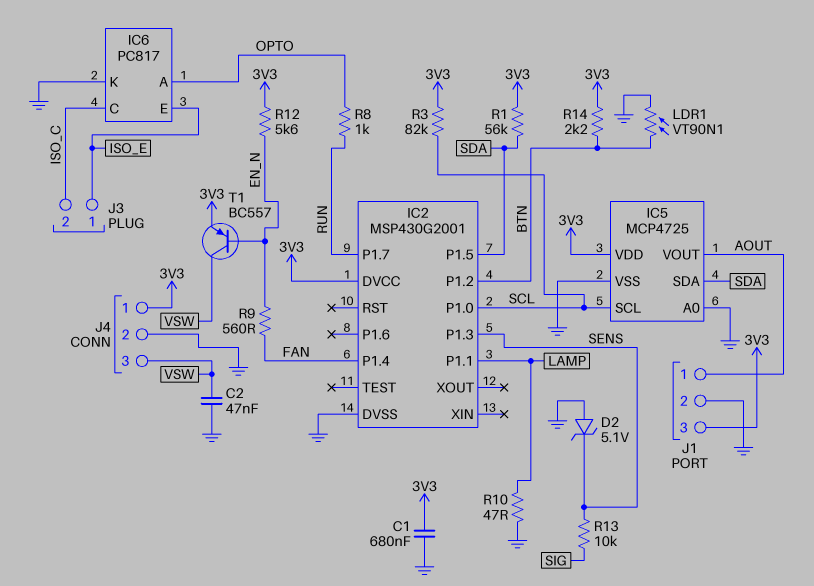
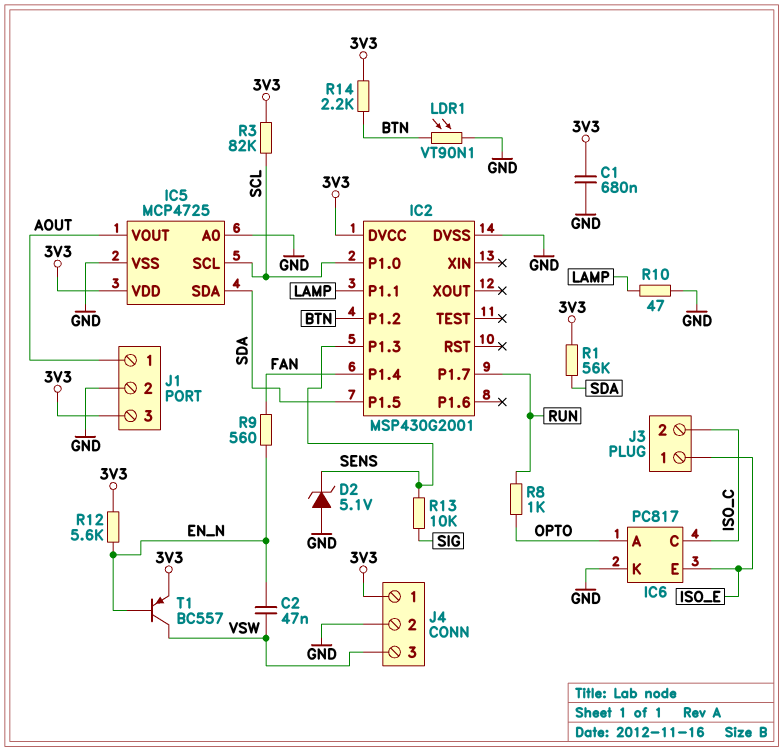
C2: 47nF (GND, VSW) -> 47nF (EN_N, VSW)

